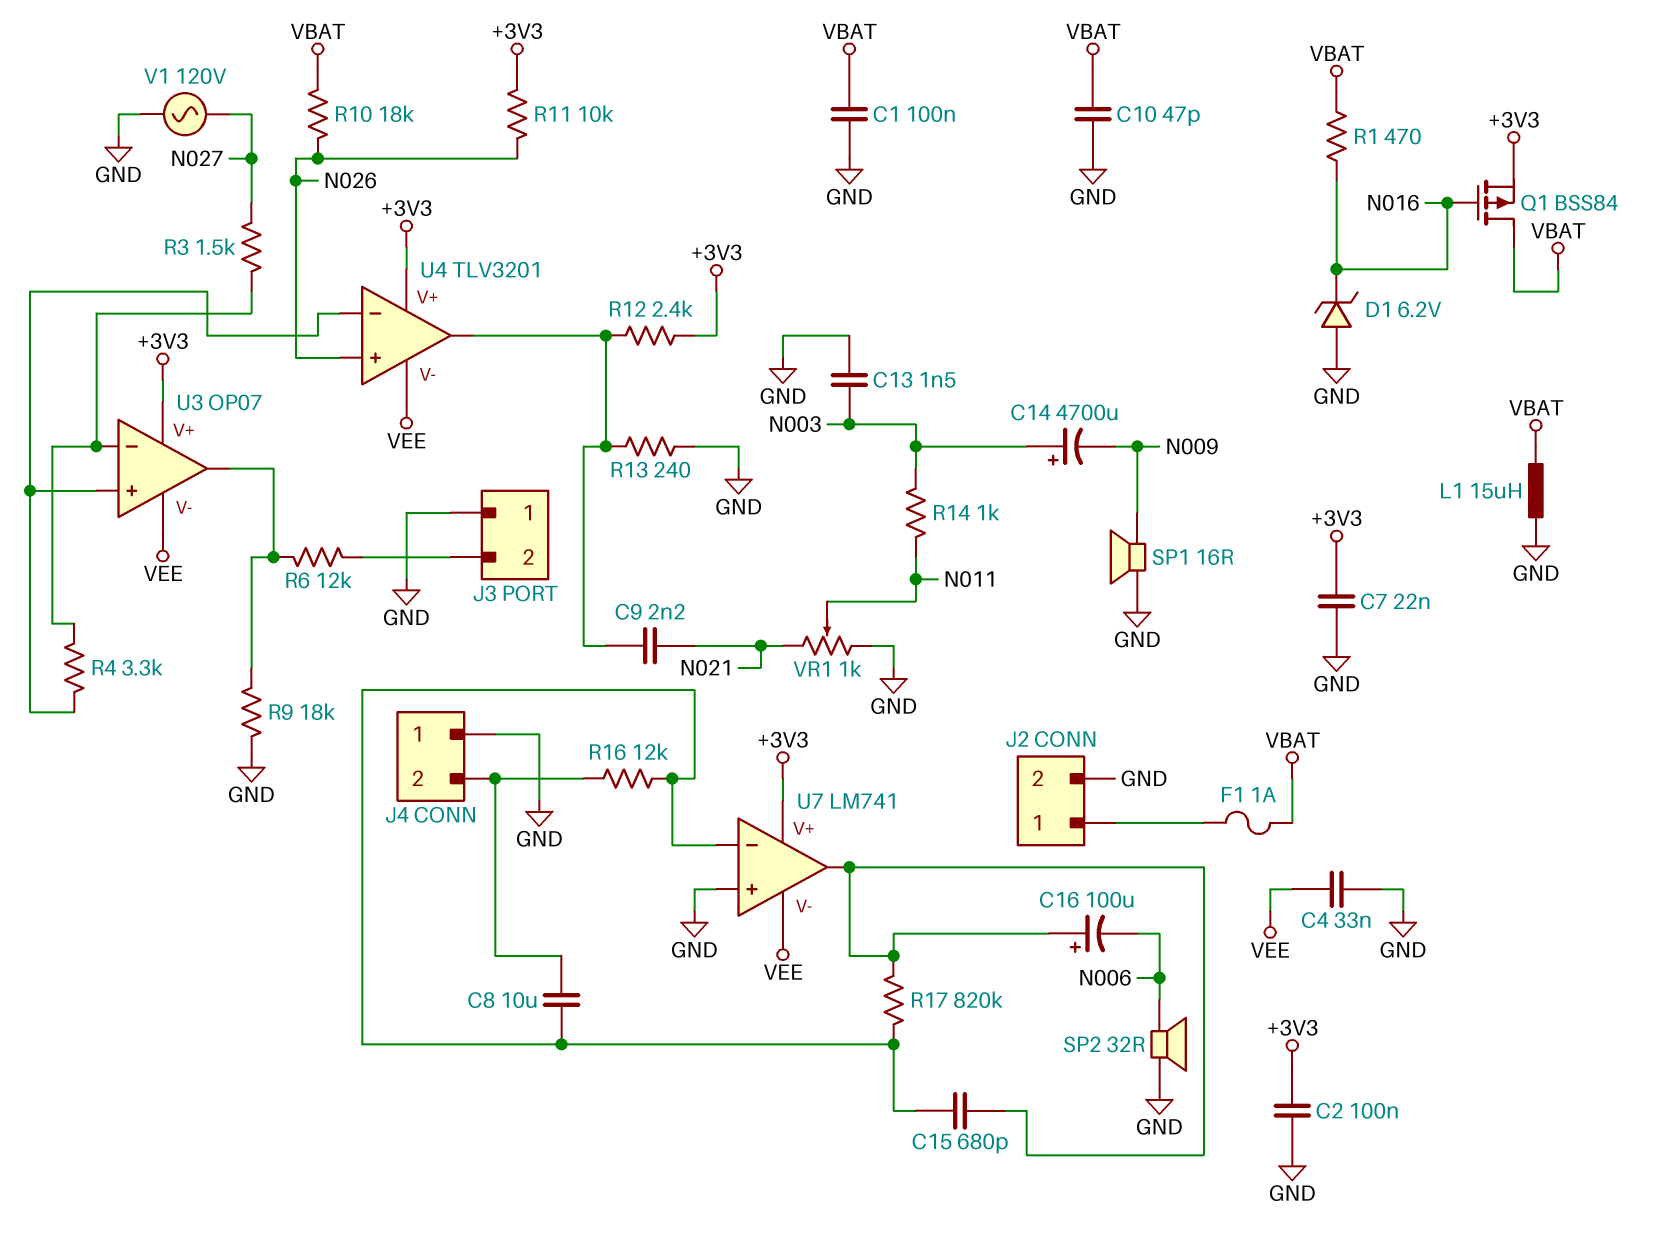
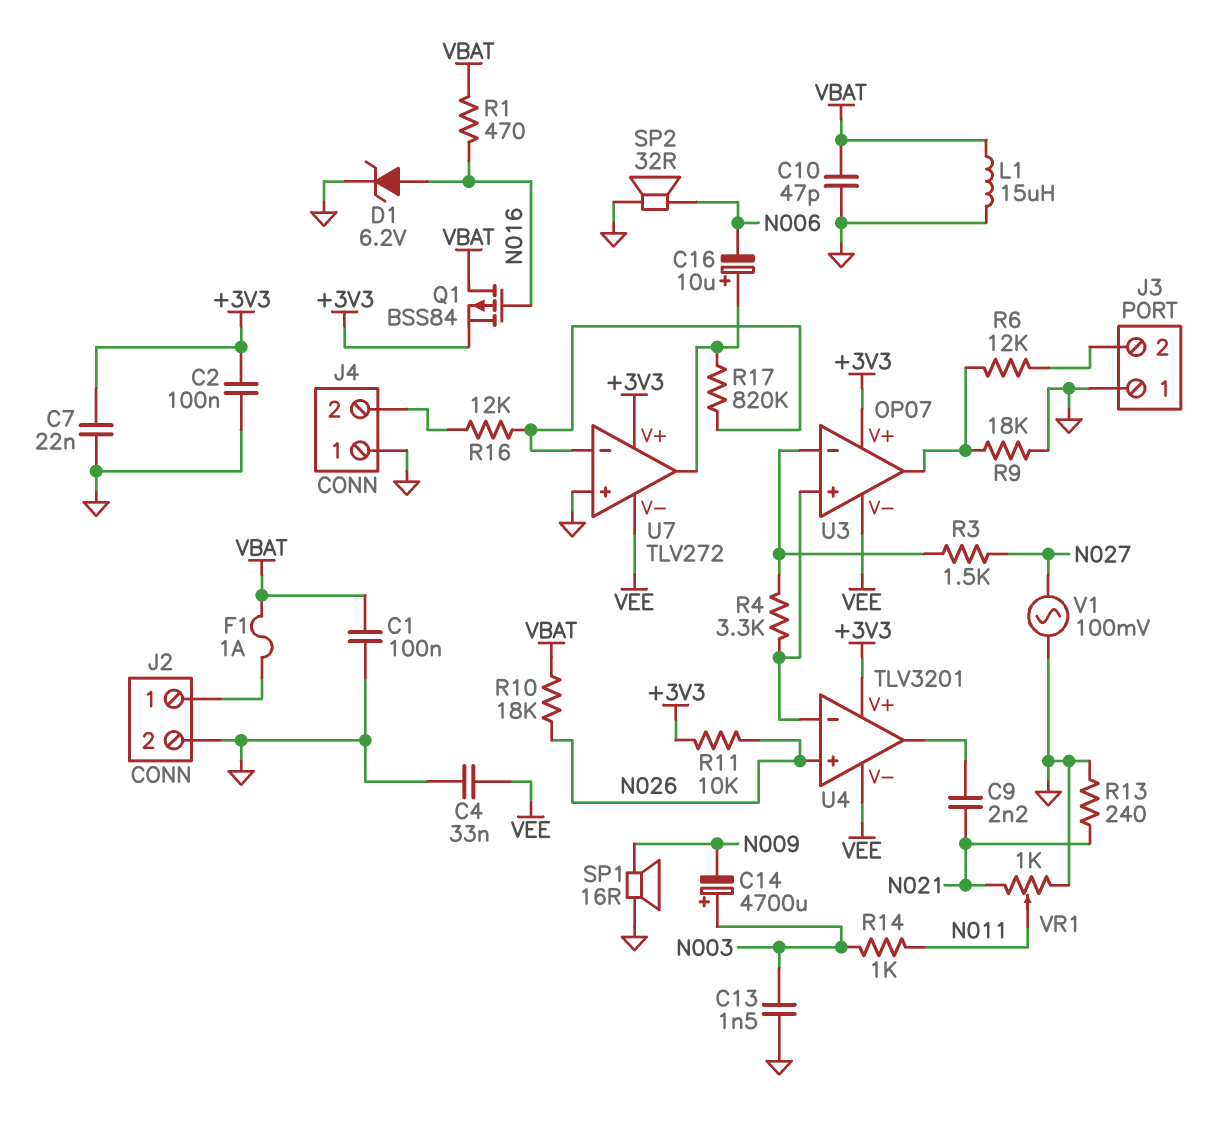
C8: 10uF (J4/2, U7/in-) -> none
C15: 680pF (U7/in-, U7/out) -> none
C16: 100uF (plus U7/out, minus N006) -> 10uF (plus U7/out, minus N006)
D1: zener 6.2V (A GND, K N016) -> zener 6.2V (A N016, K GND)
R12: 2.4k (+3V3, U4/out) -> none
R13: 240 (GND, U4/out) -> 240 (GND, N021)
U7: LM741 -> TLV272
V1: AC 120V (GND, N027) -> AC 100mV (GND, N027)

